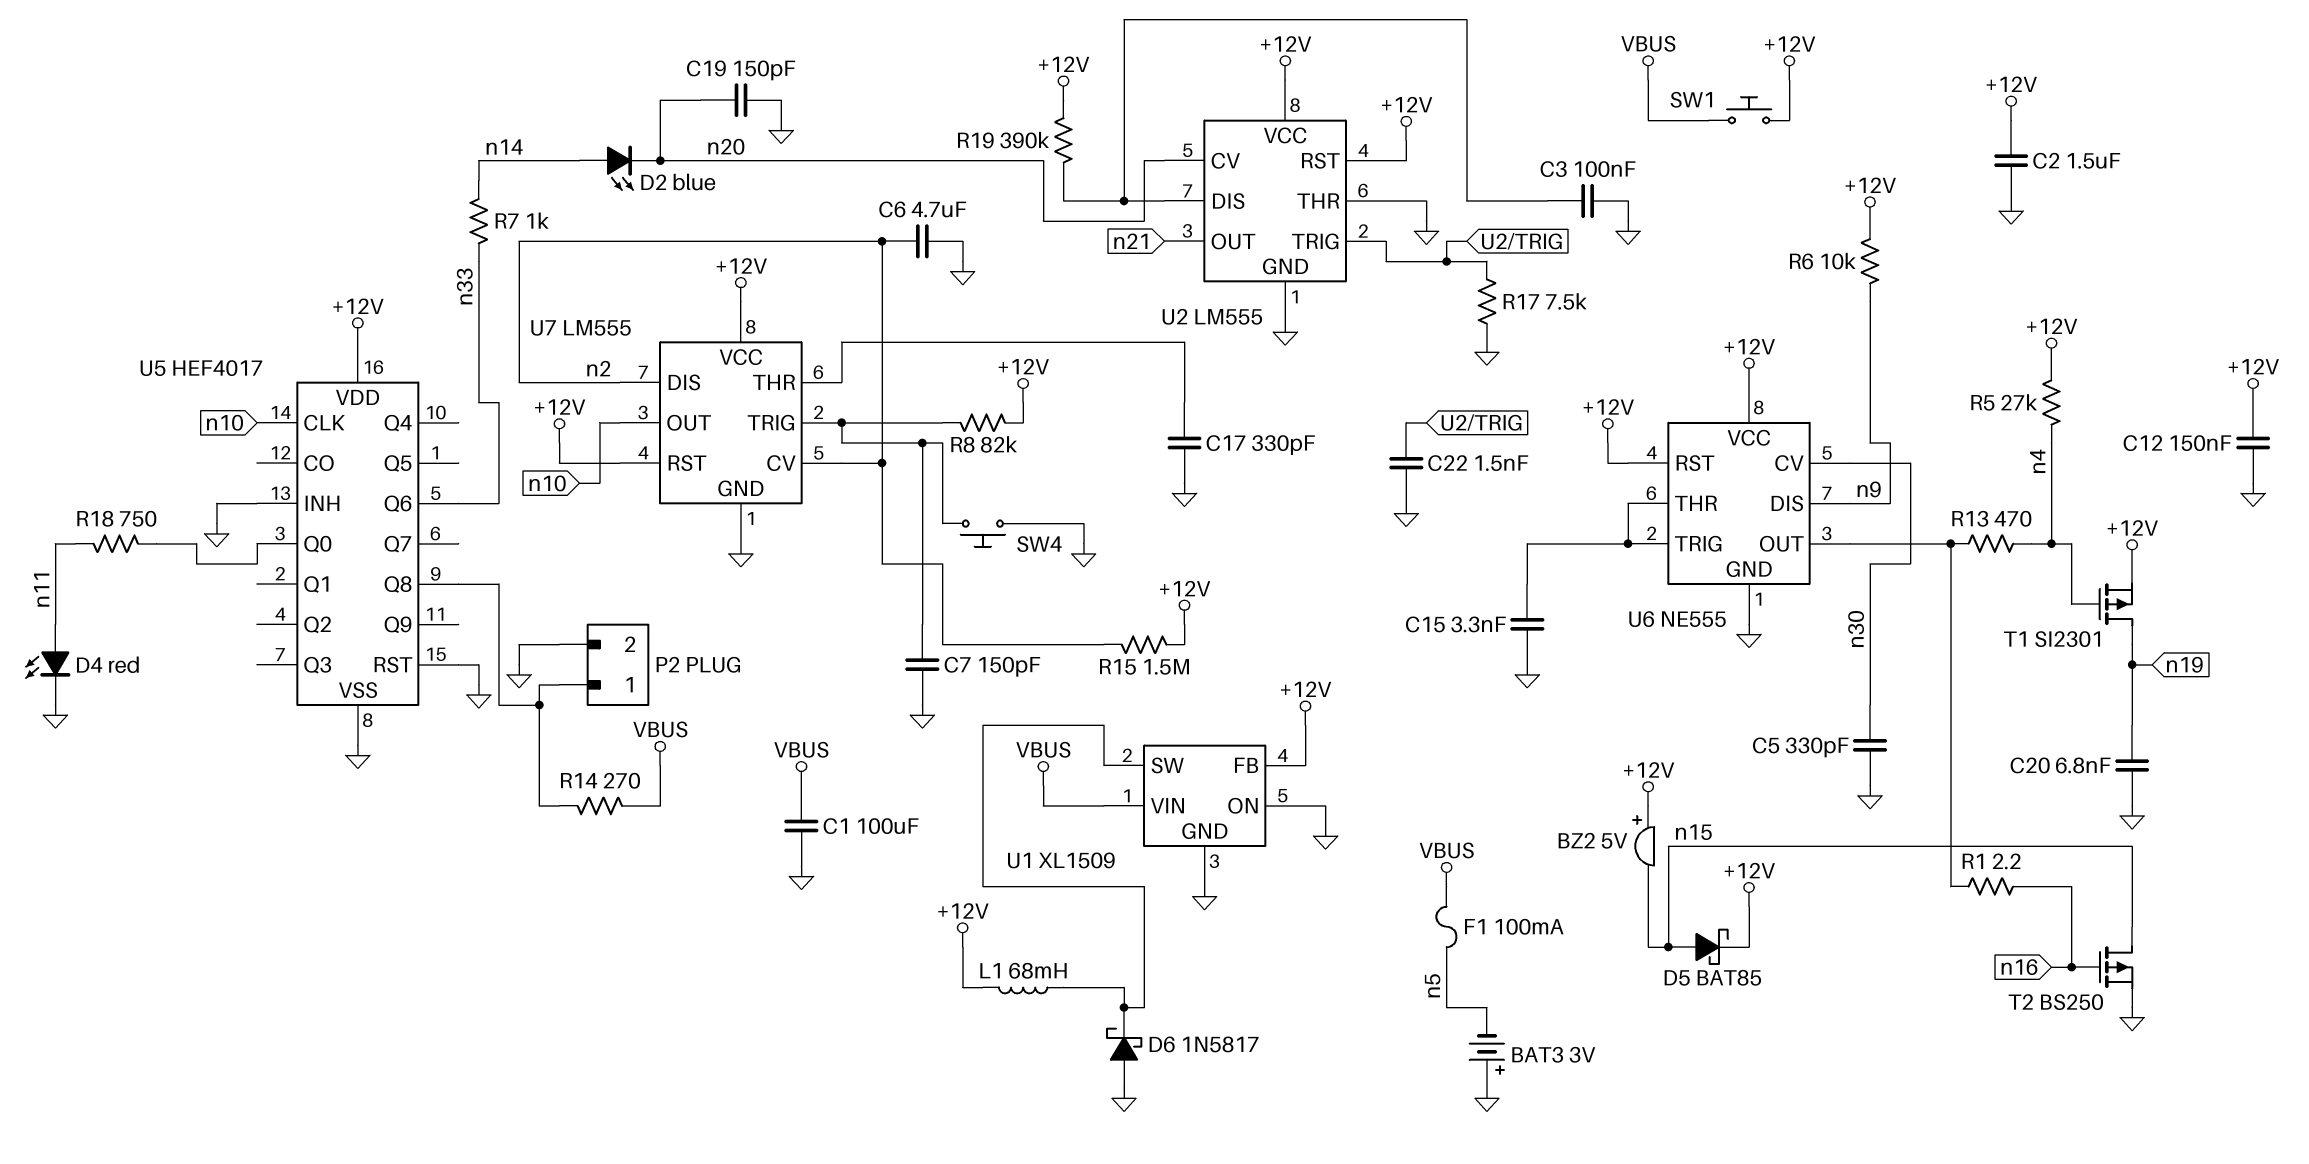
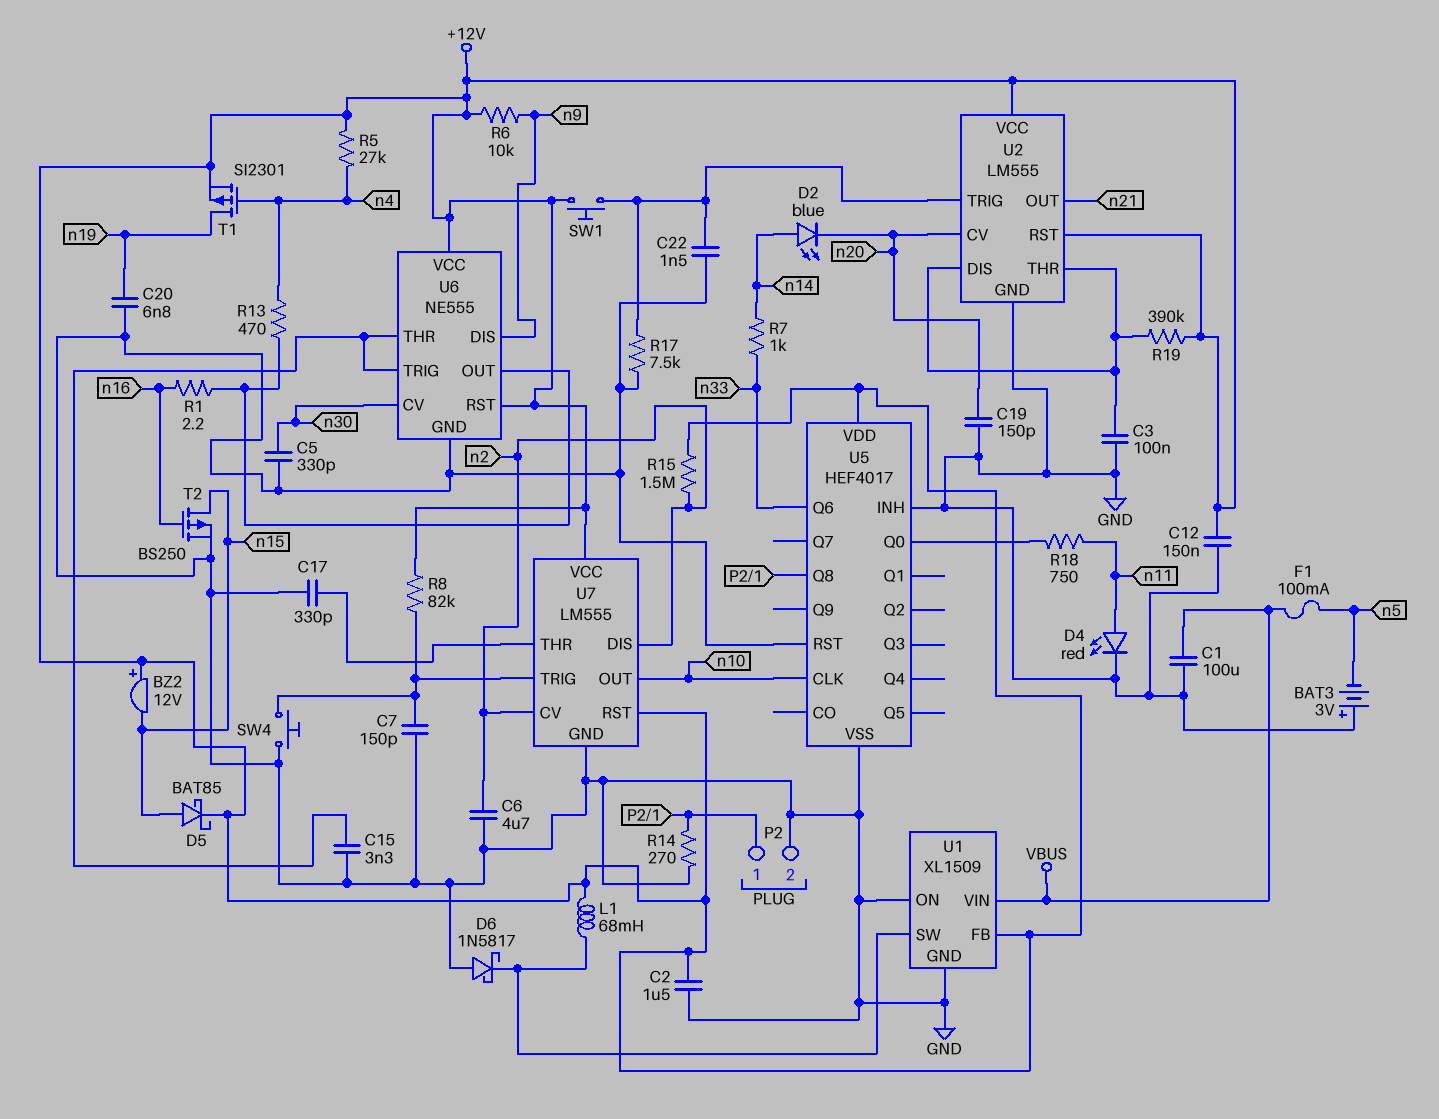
BZ2: buzzer 5V (plus +12V, minus n15) -> buzzer 12V (plus +12V, minus n15)
R14: 270 (P2/1, VBUS) -> 270 (GND, P2/1)
SW1: button (+12V, VBUS) -> button (+12V, U2/TRIG)
U2 pin THR: GND -> U2/DIS

